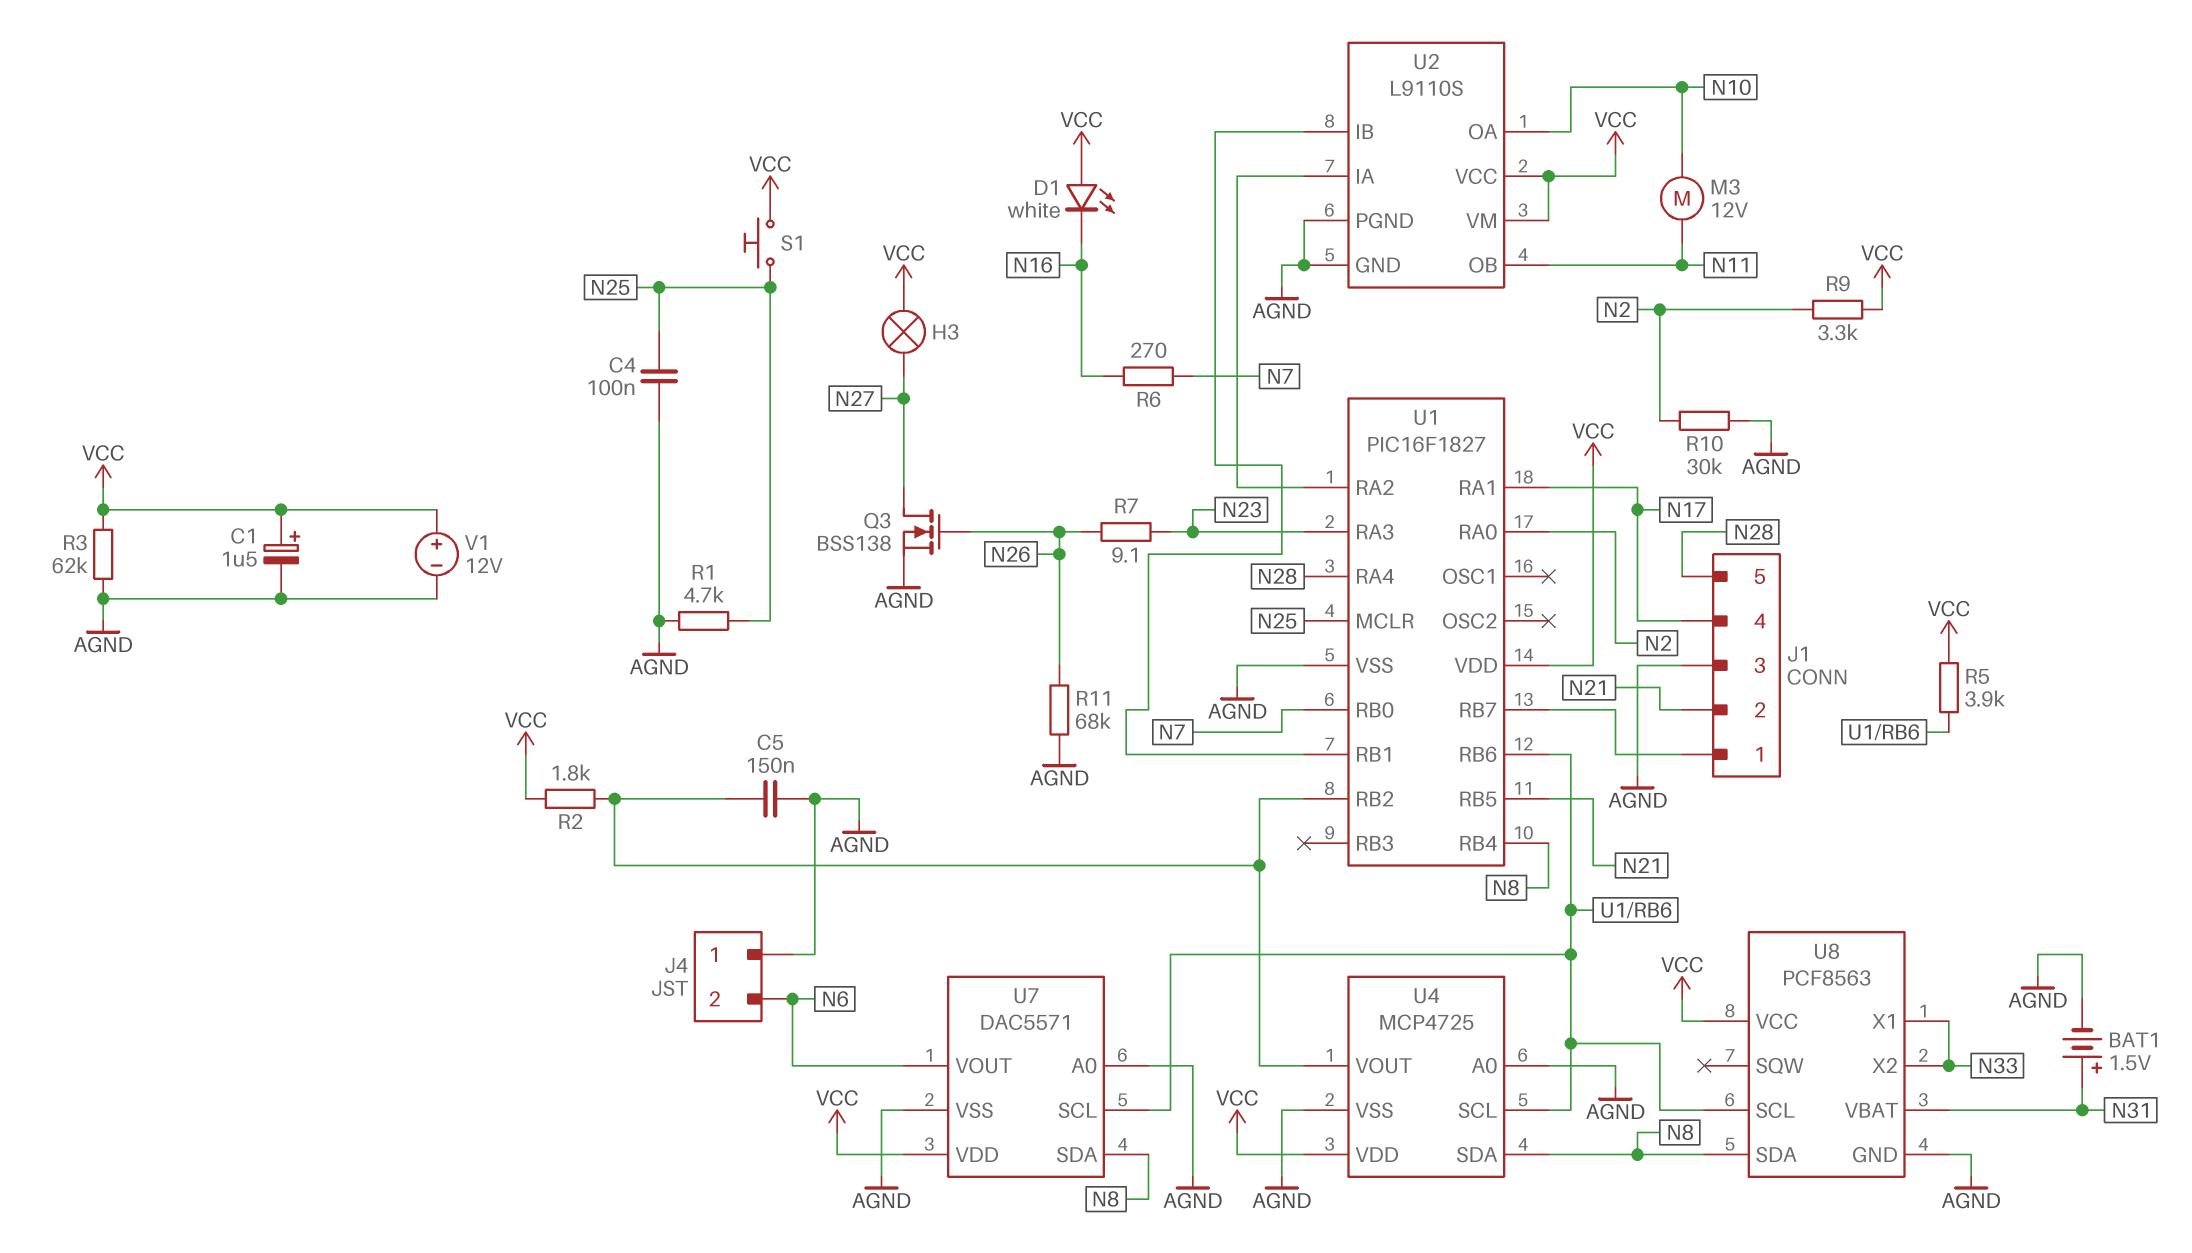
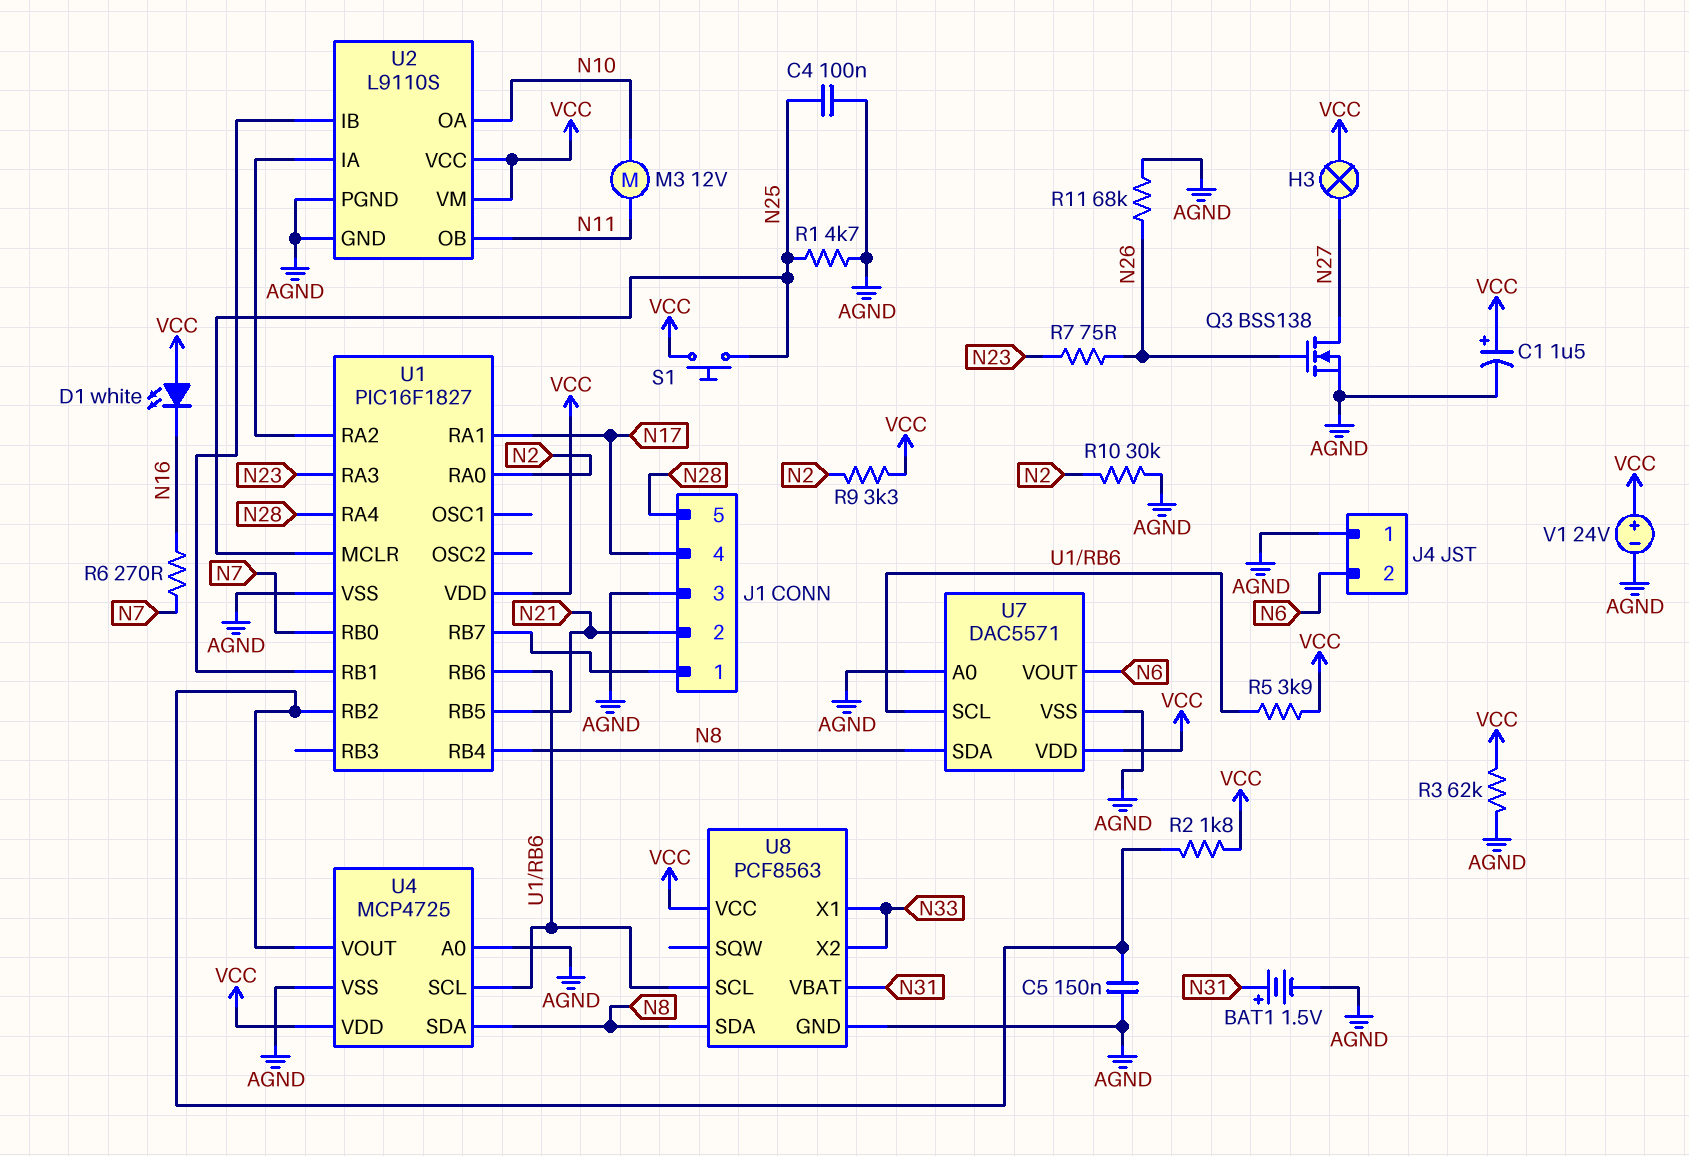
R7: 9.1 (N23, N26) -> 75 (N23, N26)
V1: 12V (plus VCC, minus AGND) -> 24V (plus VCC, minus AGND)

